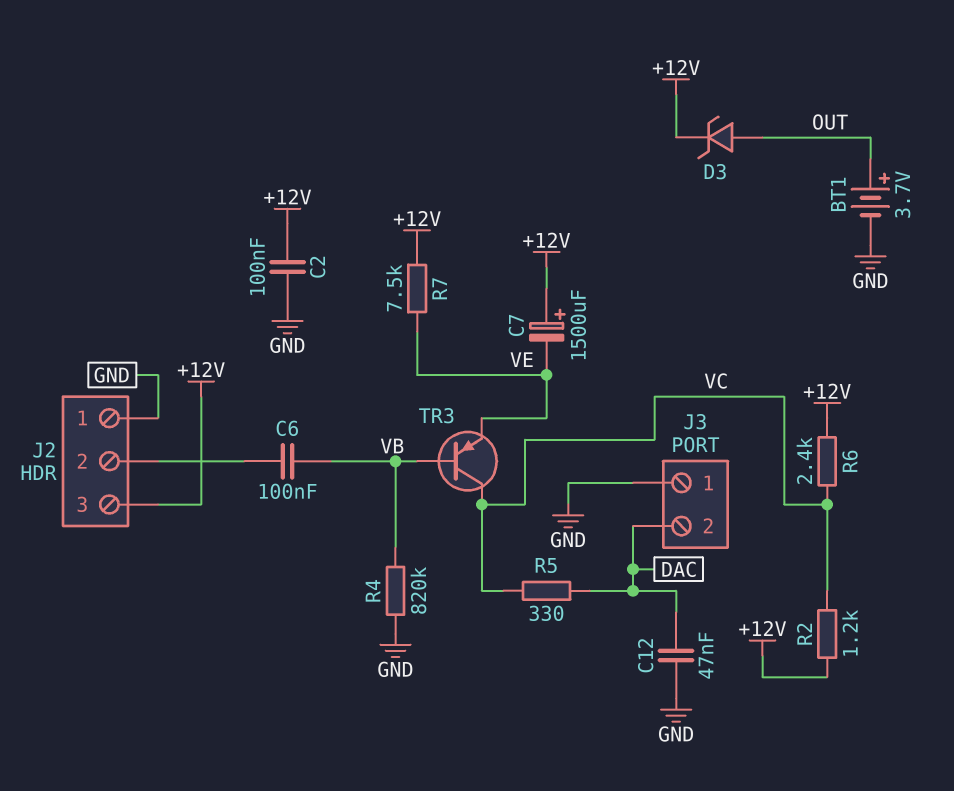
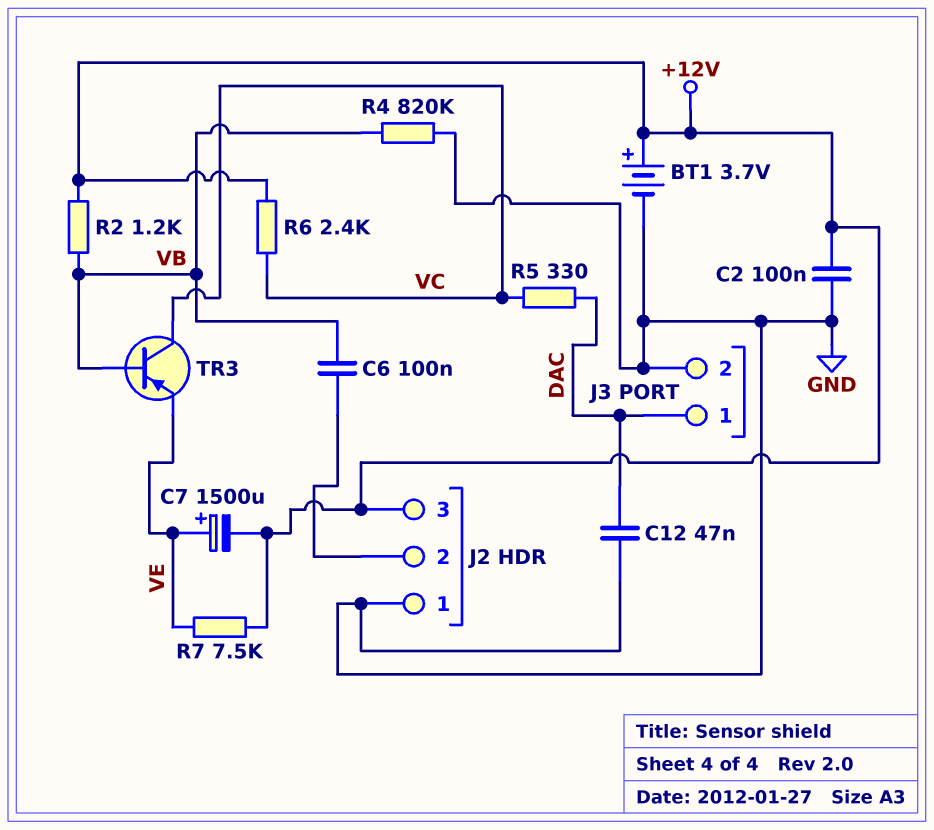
BT1: 3.7V (plus OUT, minus GND) -> 3.7V (plus +12V, minus GND)
C7: 1500uF (plus +12V, minus VE) -> 1500uF (plus VE, minus +12V)
D3: zener (A OUT, K +12V) -> none
J3 pin 1: GND -> DAC
J3 pin 2: DAC -> GND
R2: 1.2k (+12V, VC) -> 1.2k (+12V, VB)

